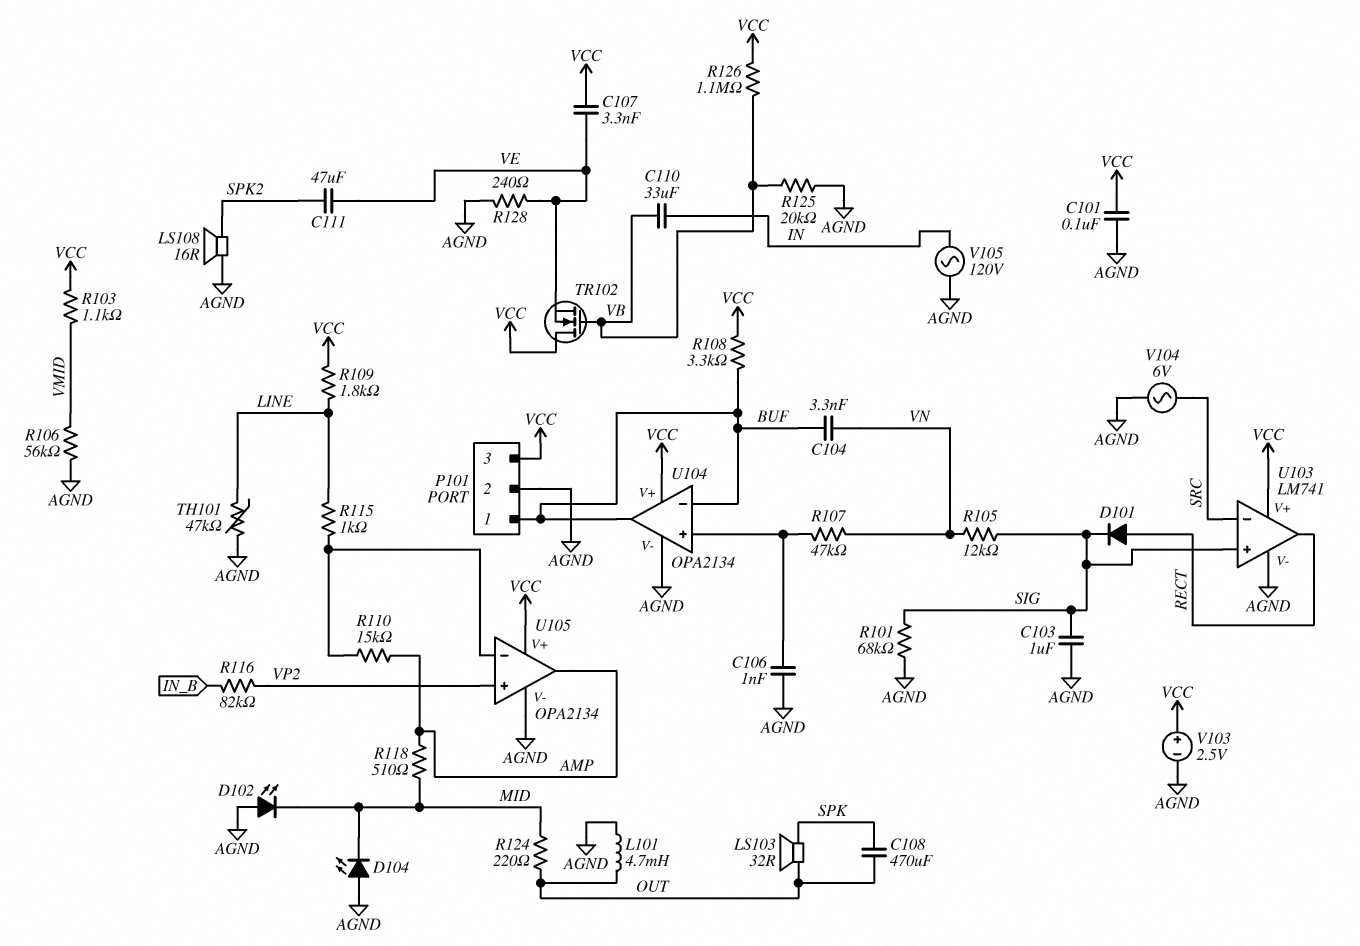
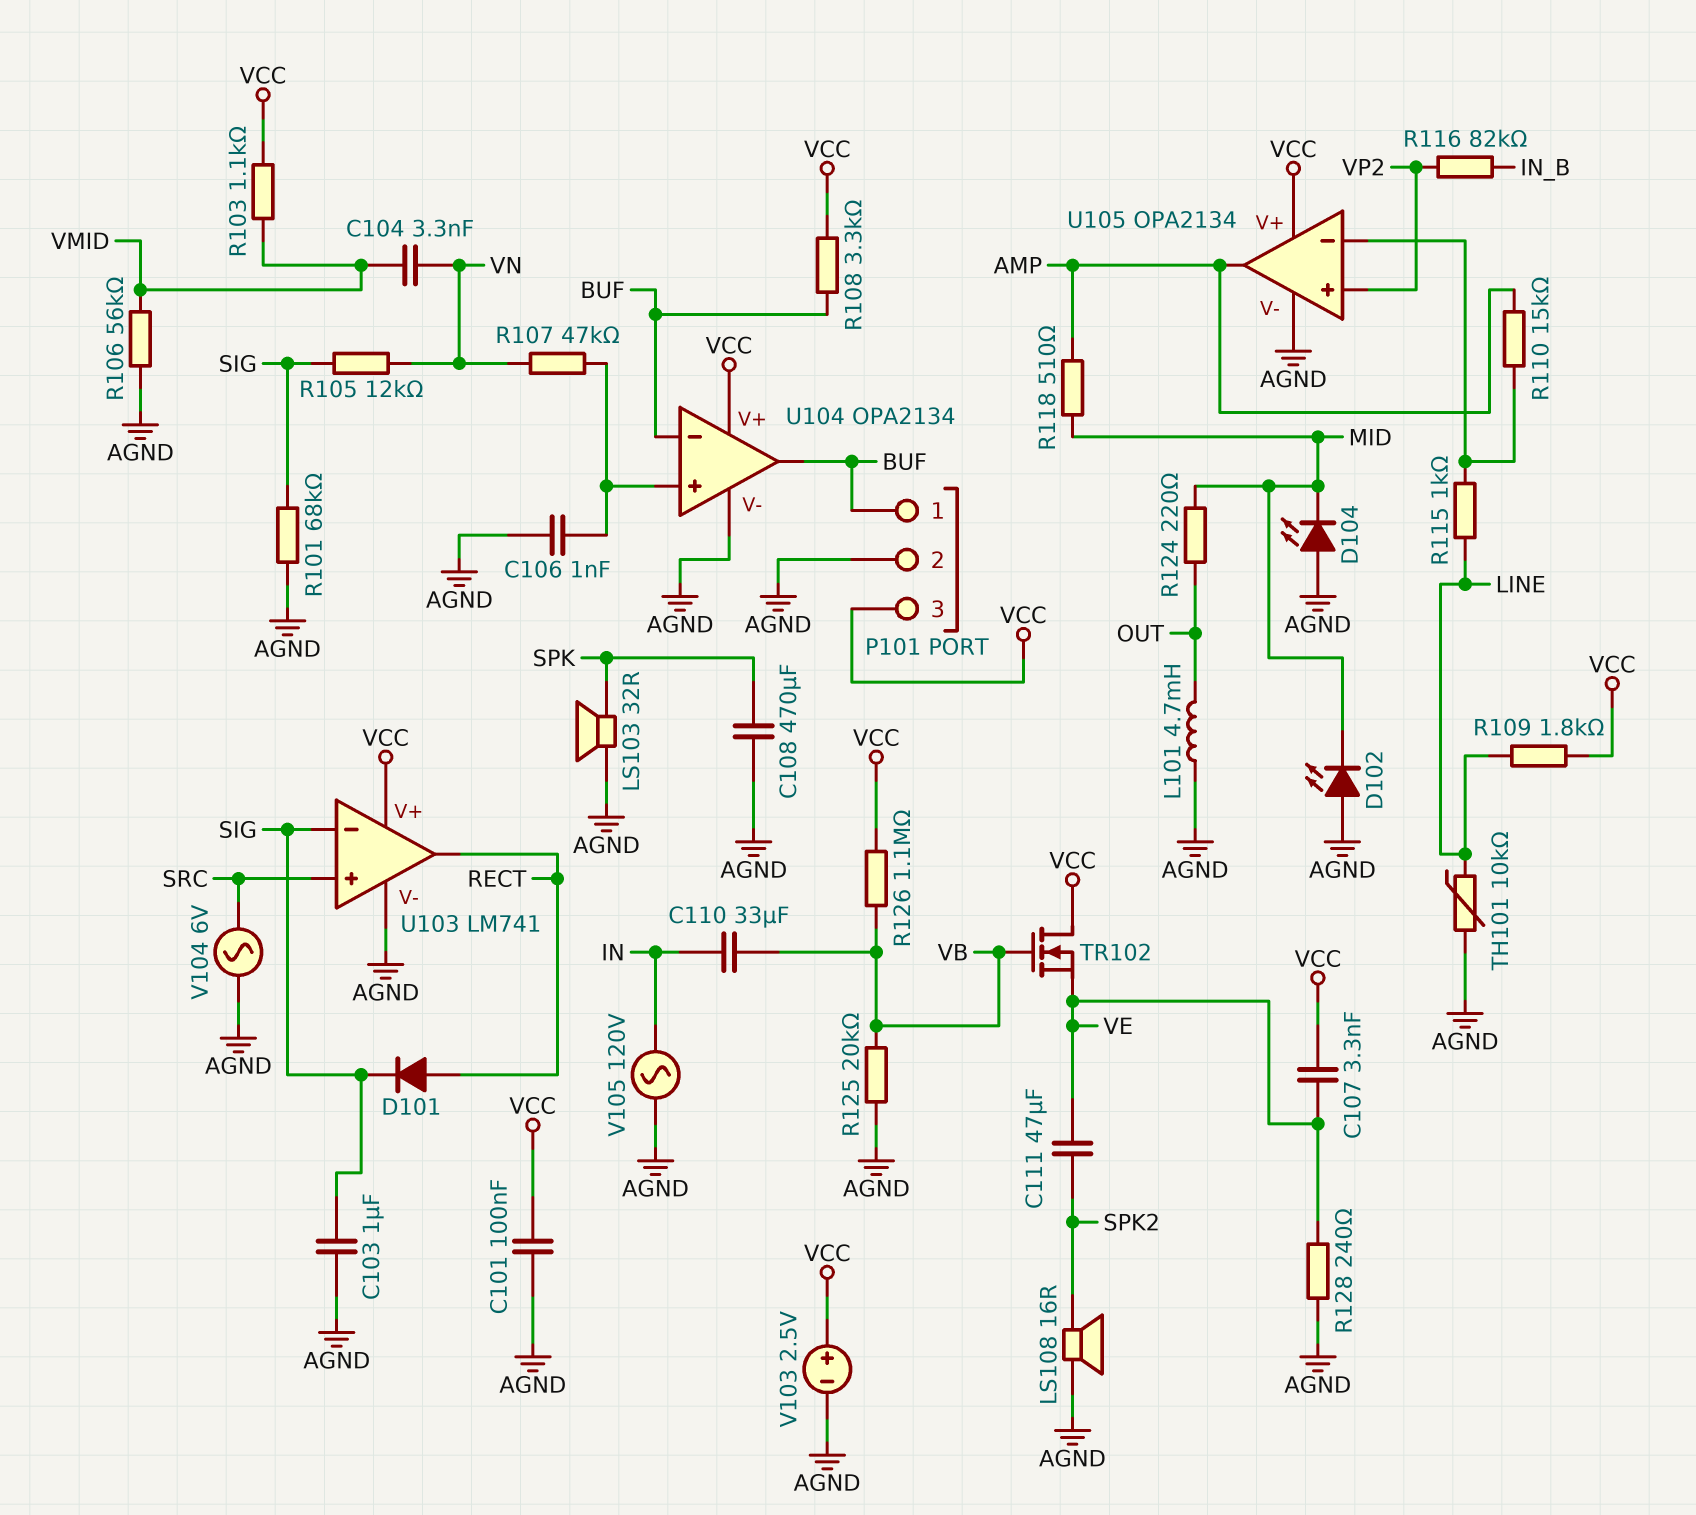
C104: 3.3nF (BUF, VN) -> 3.3nF (VMID, VN)
C108: 470uF (OUT, SPK) -> 470uF (AGND, SPK)
LS103: speaker 32R (OUT, SPK) -> speaker 32R (AGND, SPK)
TH101: 47k (AGND, LINE) -> 10k (AGND, LINE)
U103 pin in+: SIG -> SRC
U103 pin in-: SRC -> SIG

